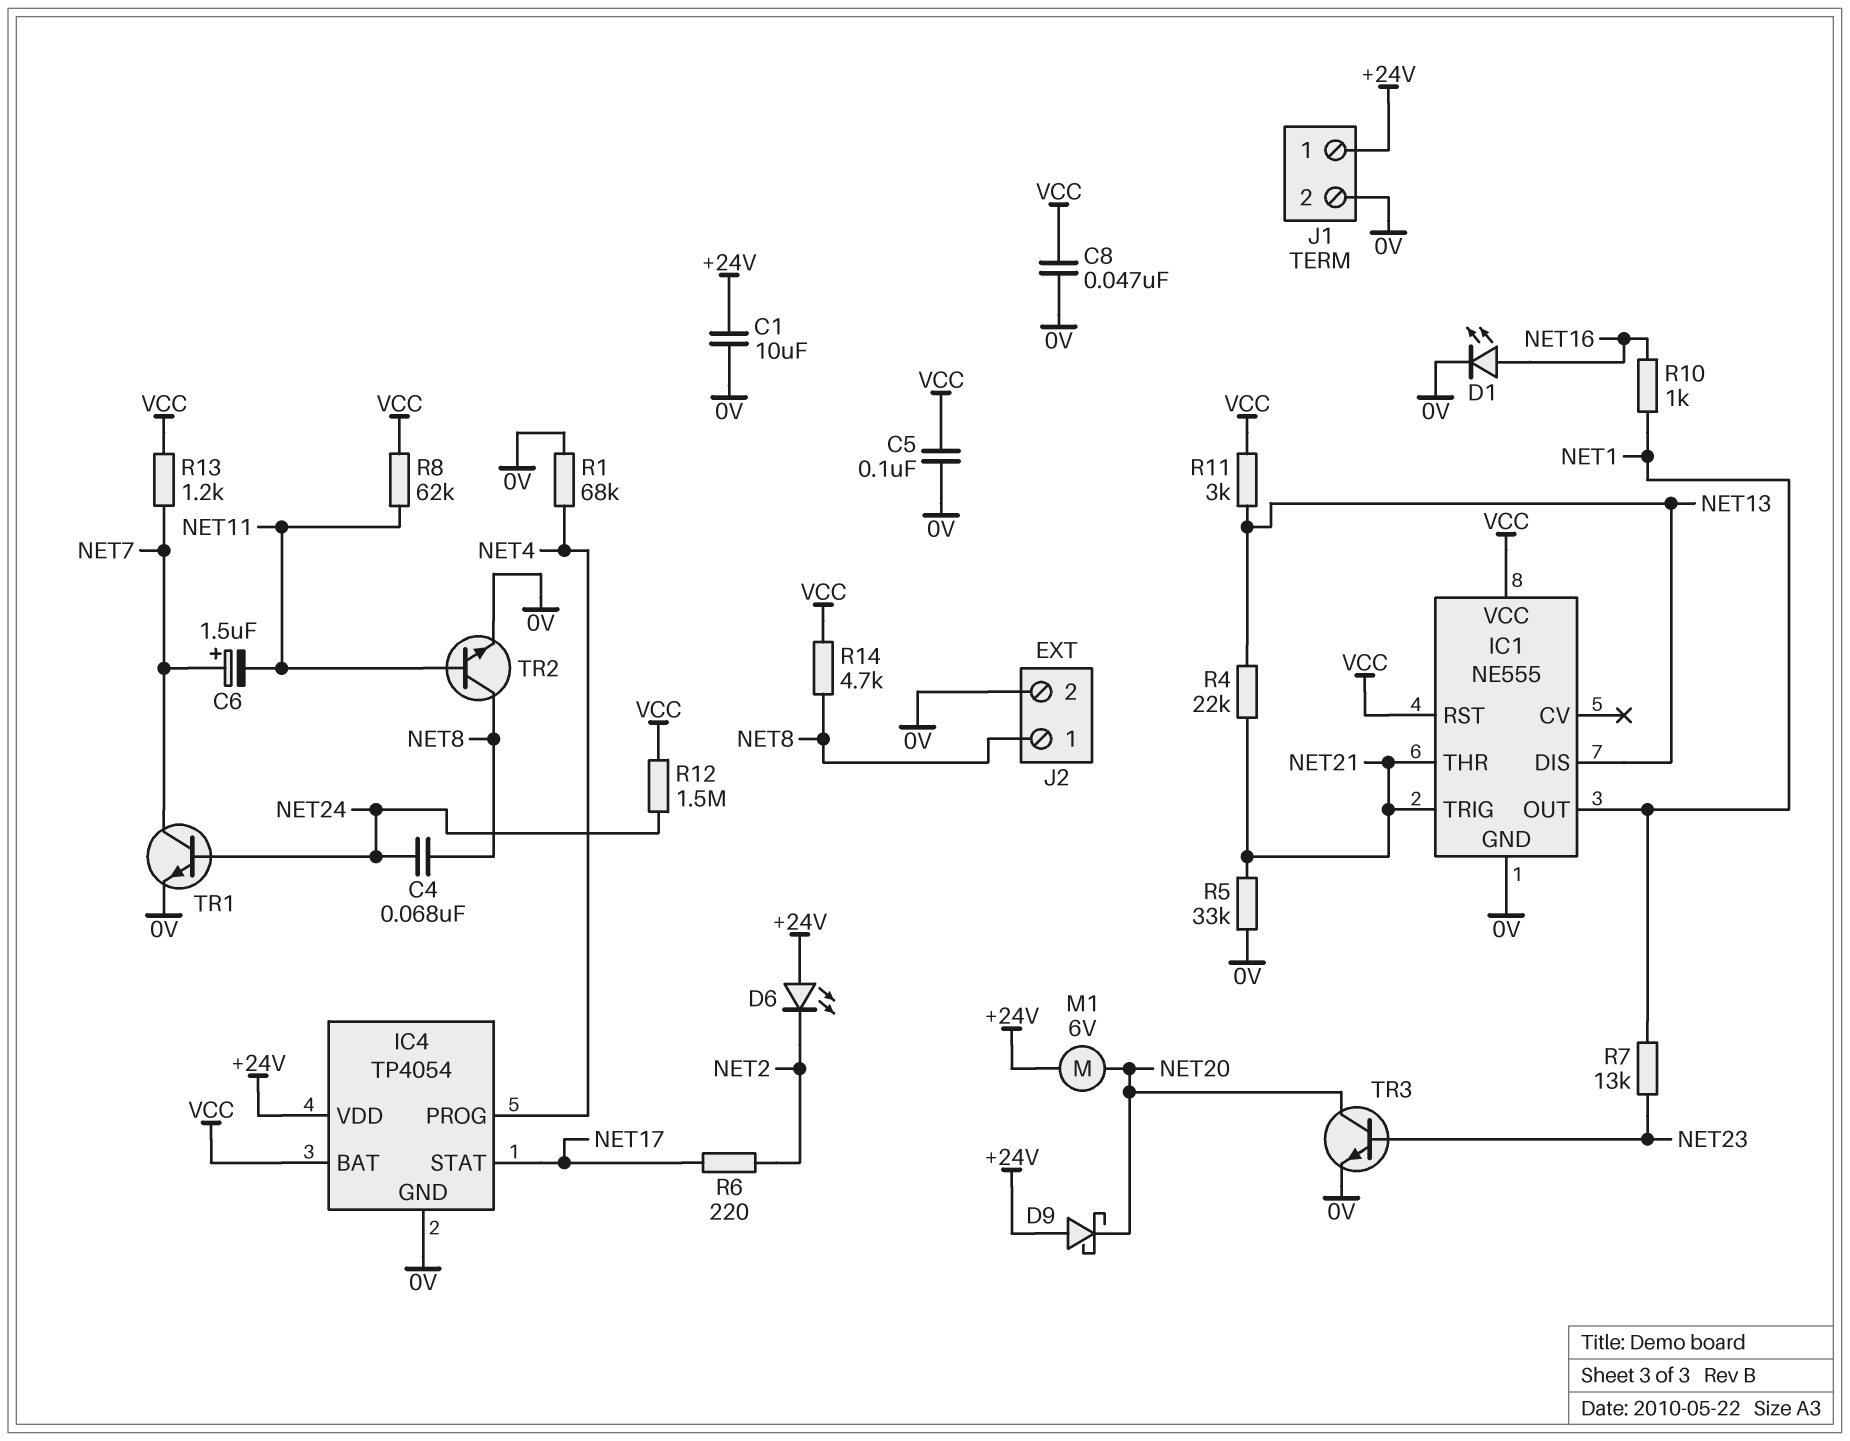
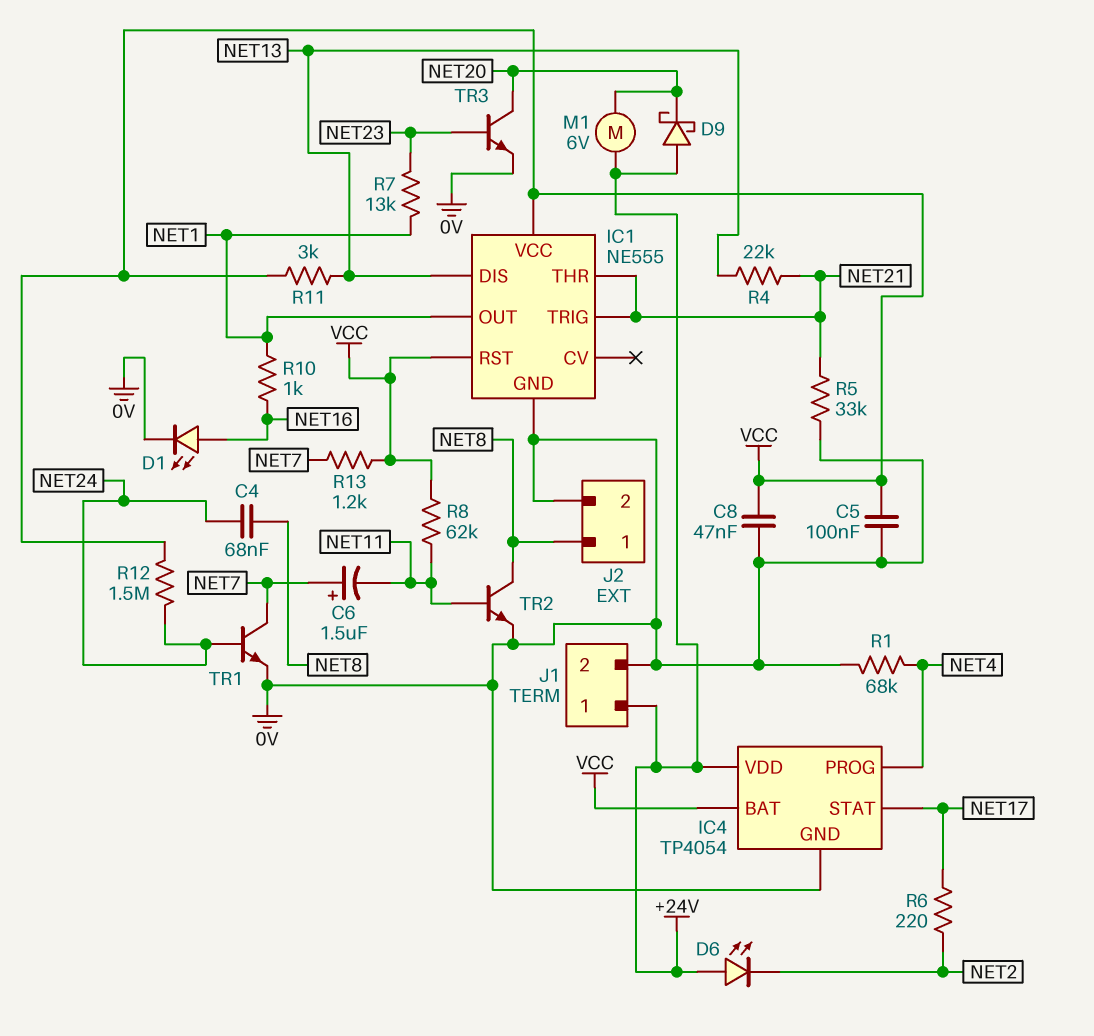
C1: 10uF (+24V, 0V) -> none
R14: 4.7k (NET8, VCC) -> none

